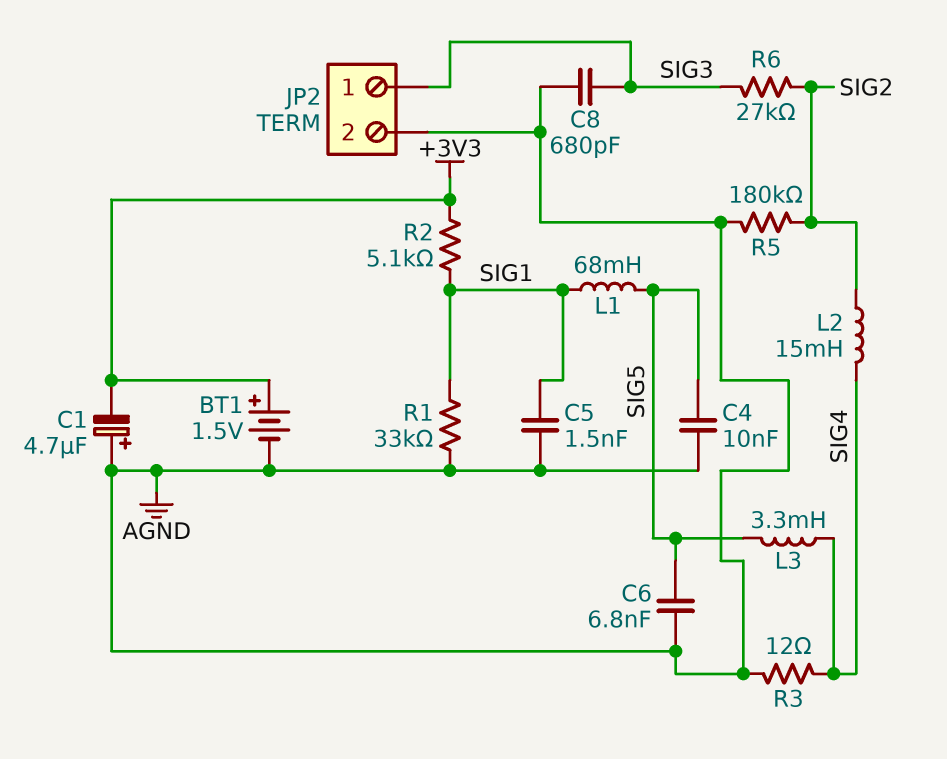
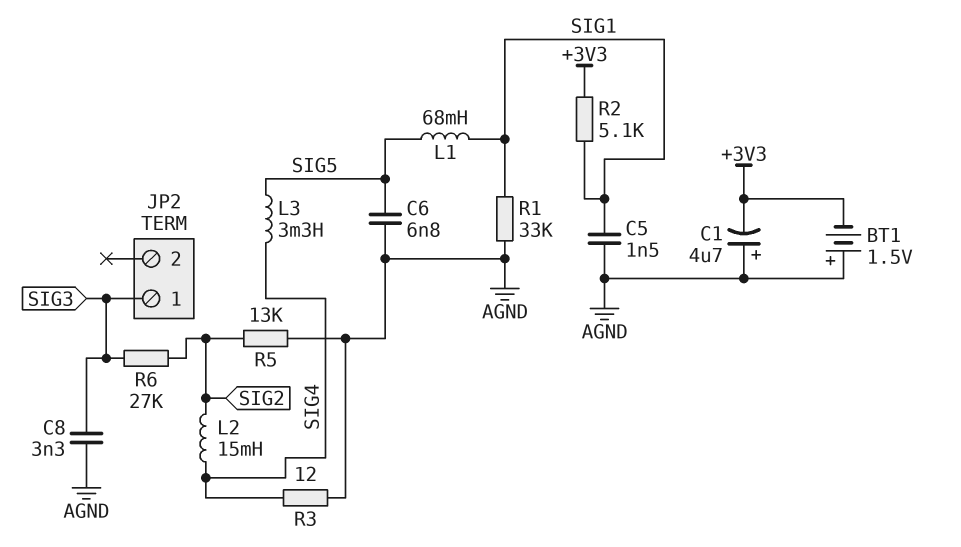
BT1: 1.5V (plus +3V3, minus AGND) -> 1.5V (plus AGND, minus +3V3)
C4: 10nF (AGND, SIG5) -> none
C8: 680pF (AGND, SIG3) -> 3.3nF (AGND, SIG3)
JP2 pin 2: AGND -> none
R5: 180k (AGND, SIG2) -> 13k (AGND, SIG2)

